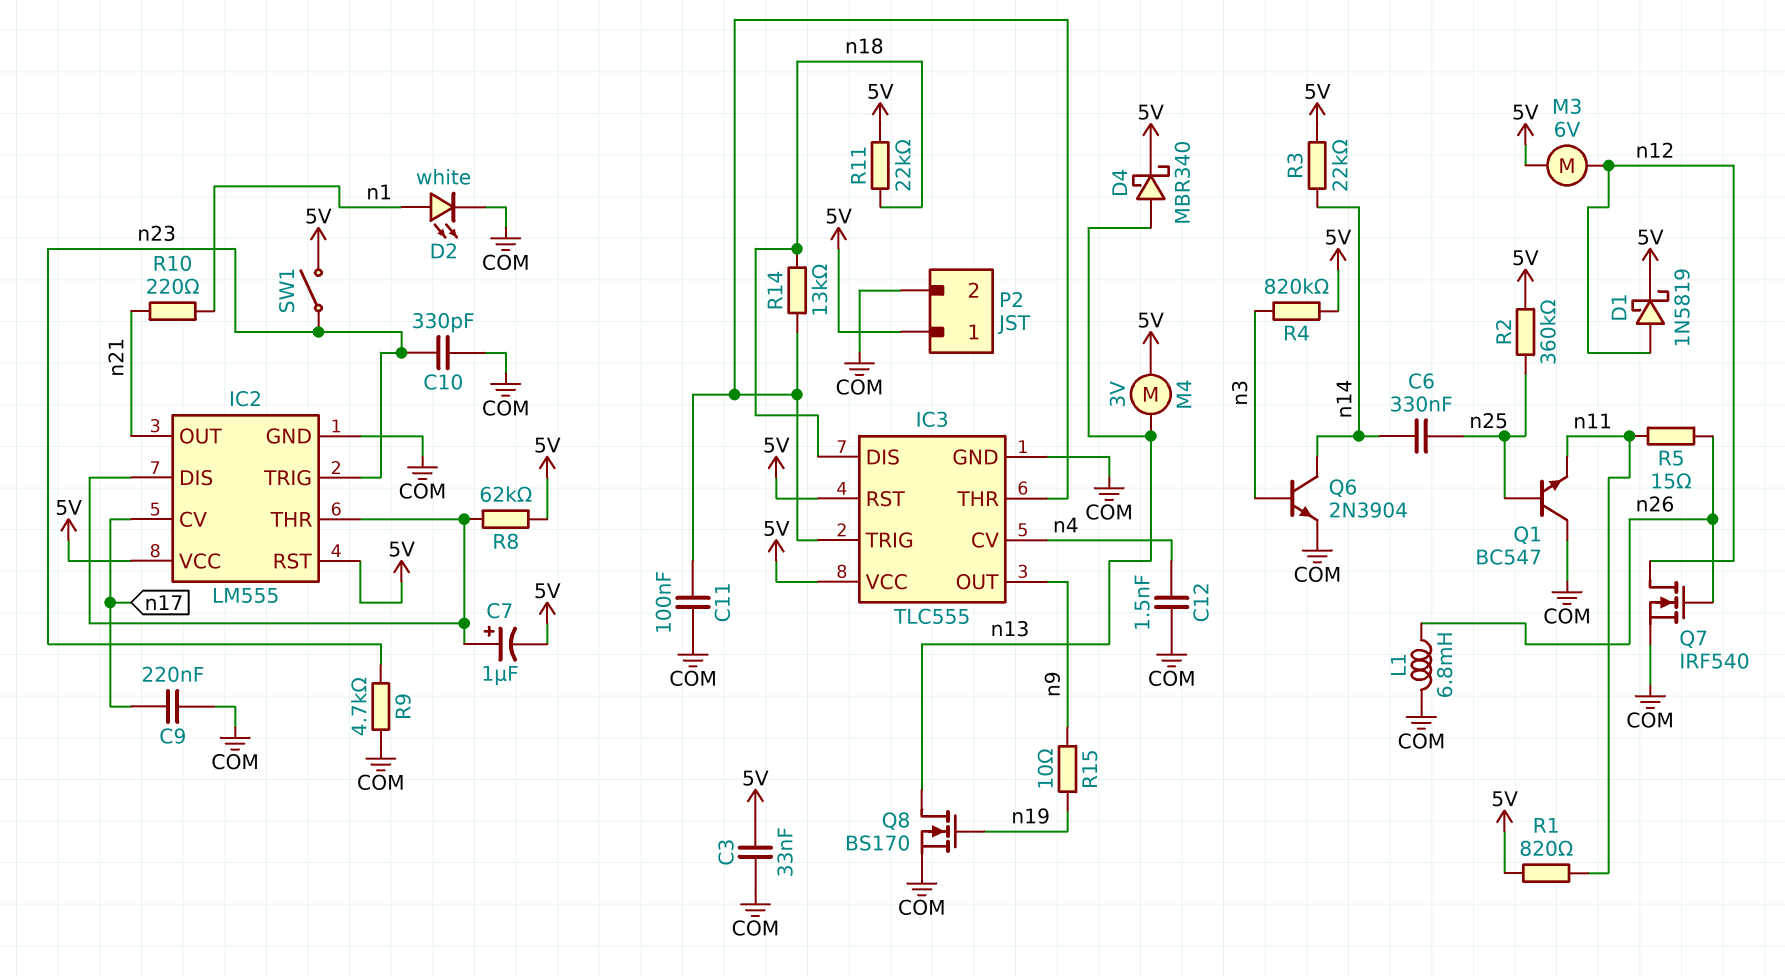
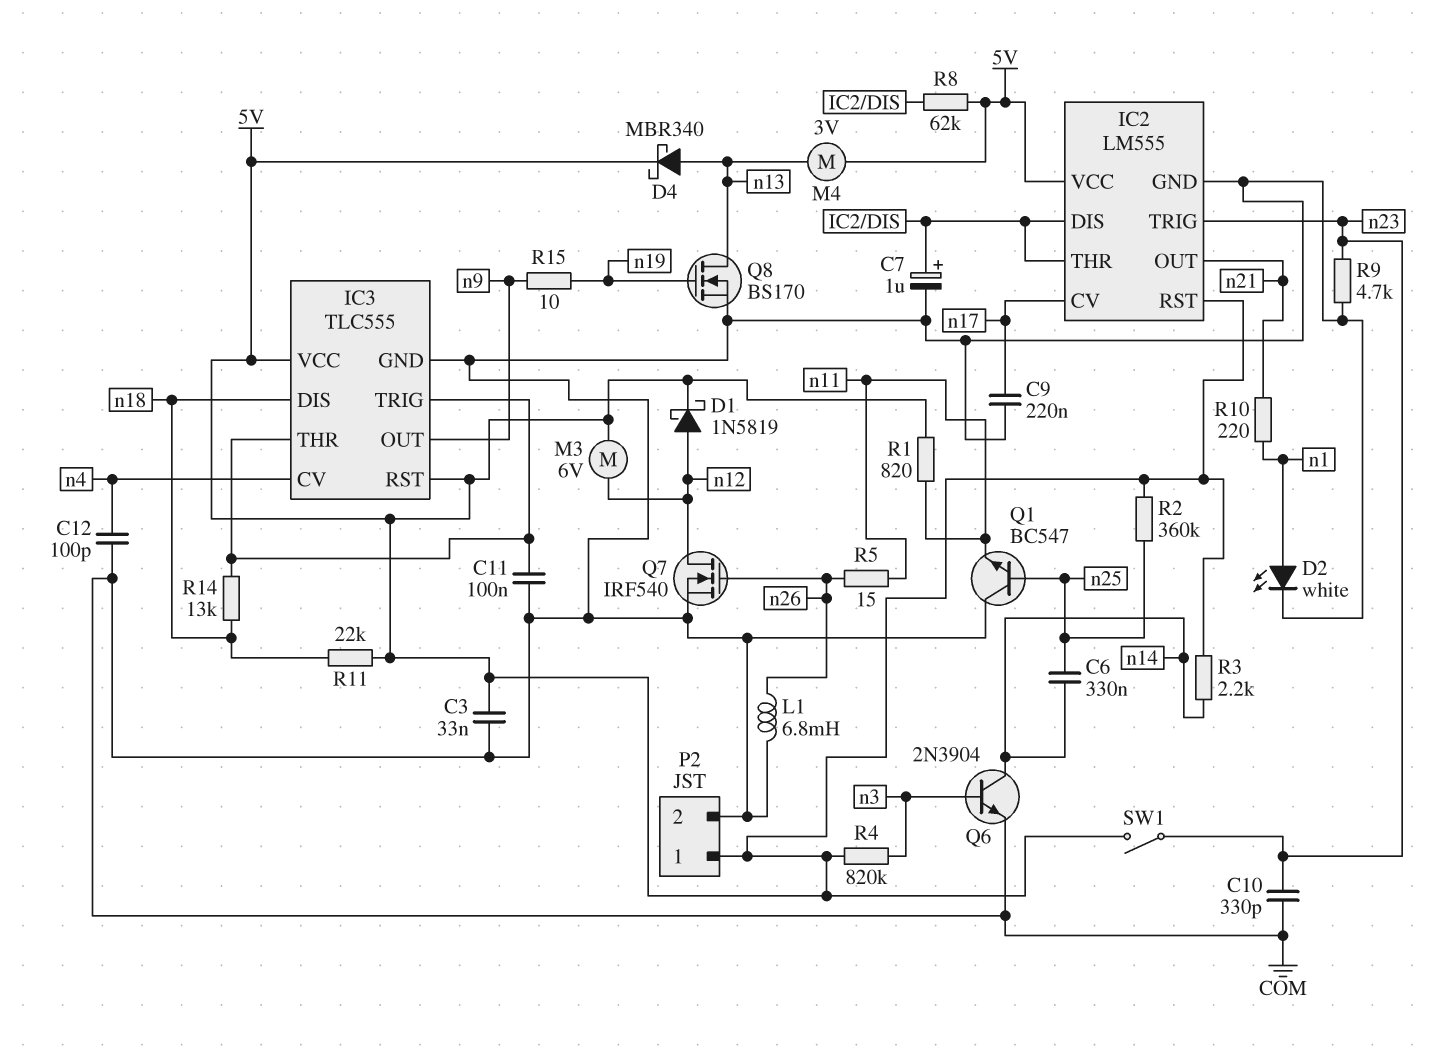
C7: 1uF (plus IC2/DIS, minus 5V) -> 1uF (plus IC2/DIS, minus COM)
C12: 1.5nF (COM, n4) -> 100pF (COM, n4)
R3: 22k (5V, n14) -> 2.2k (5V, n14)

